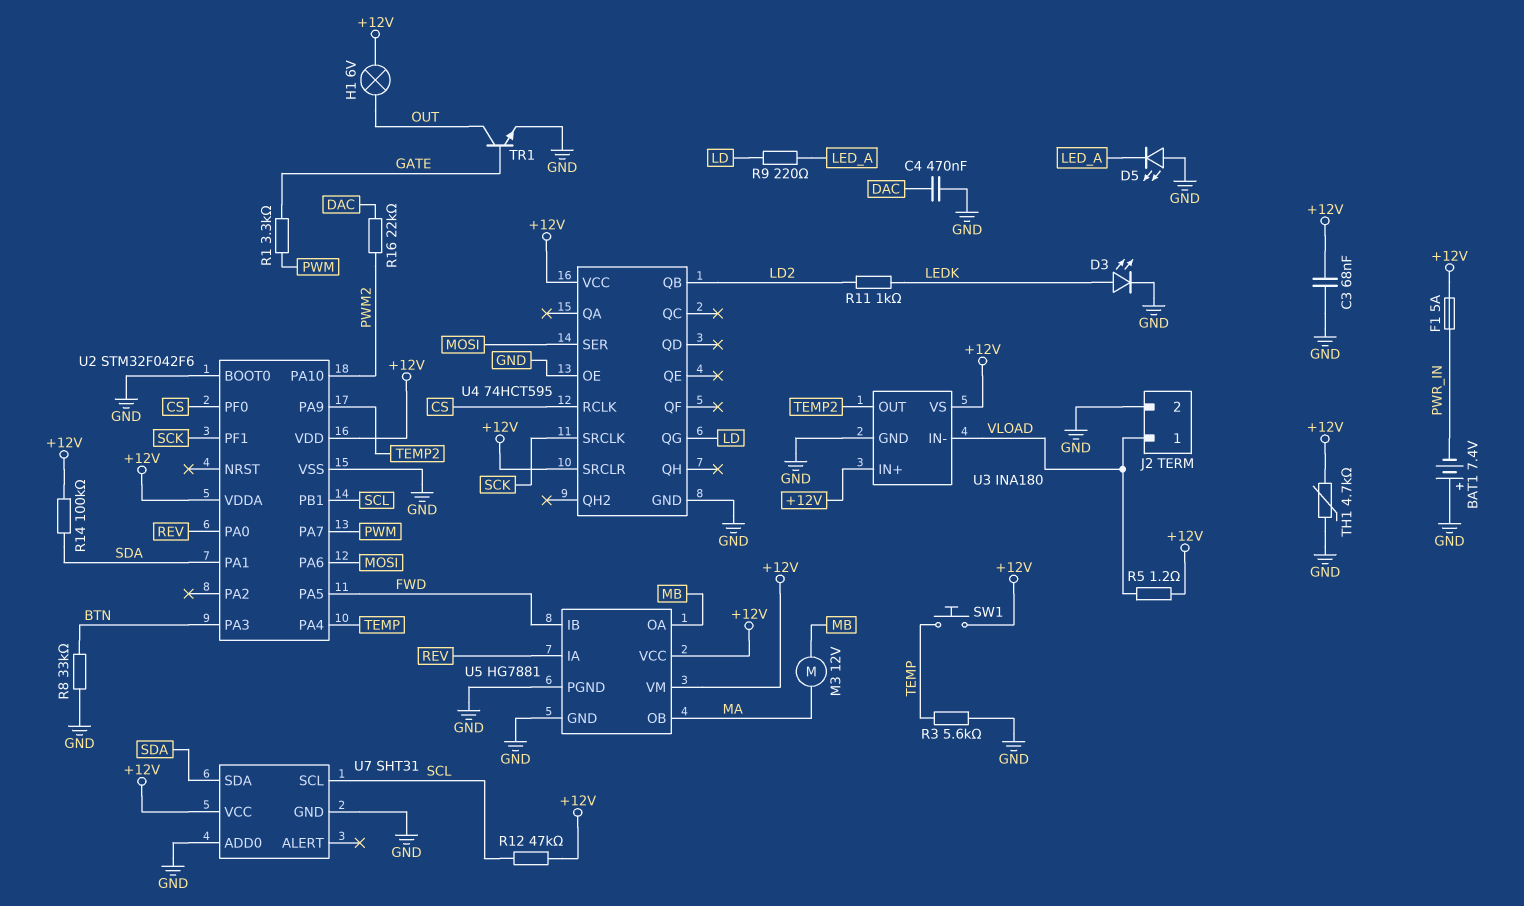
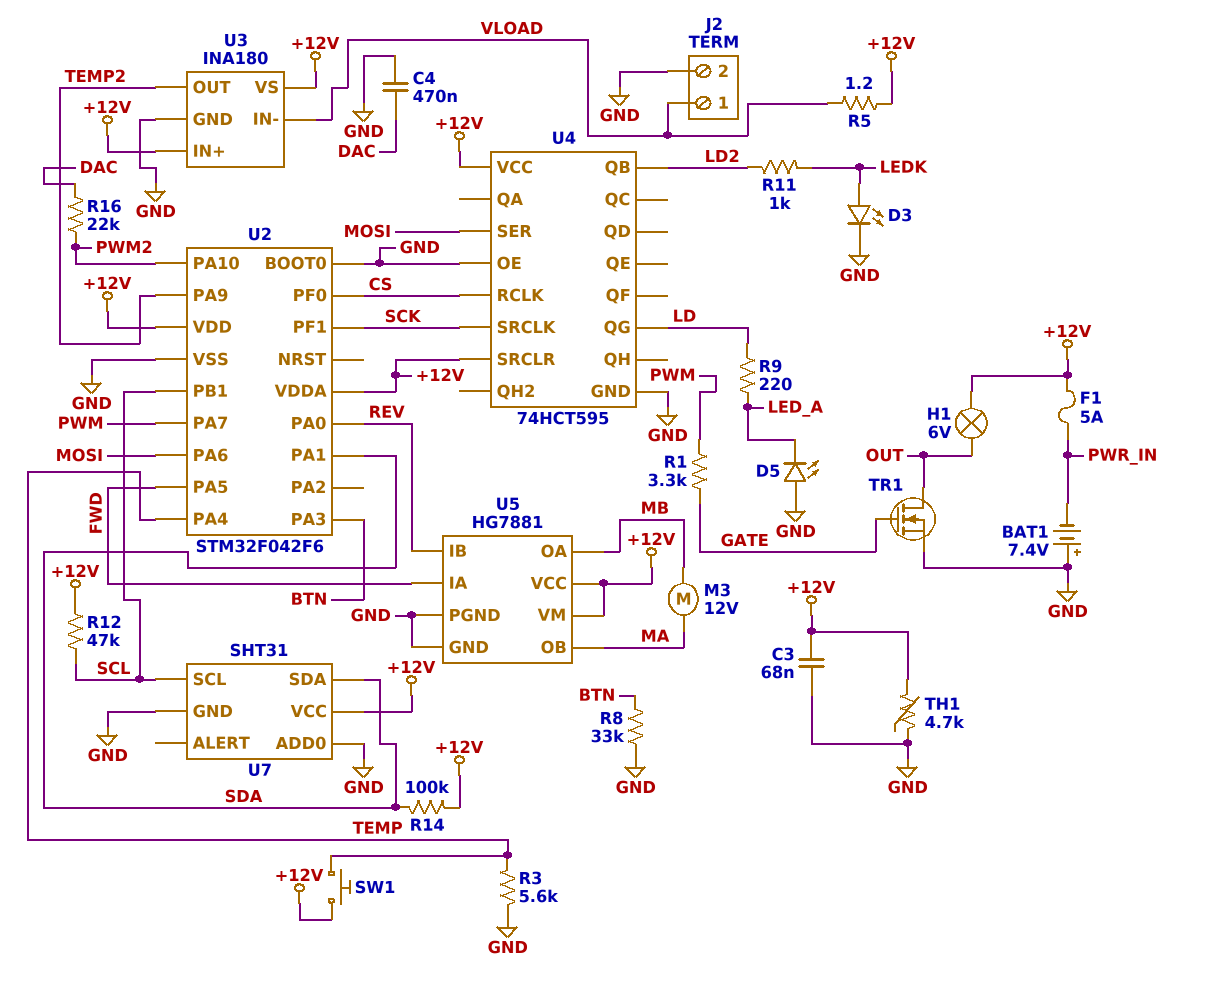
TR1: NPN (B GATE, C OUT, E GND) -> NMOS (G GATE, D OUT, S GND)
U5 pin IA: REV -> FWD
U5 pin IB: FWD -> REV

